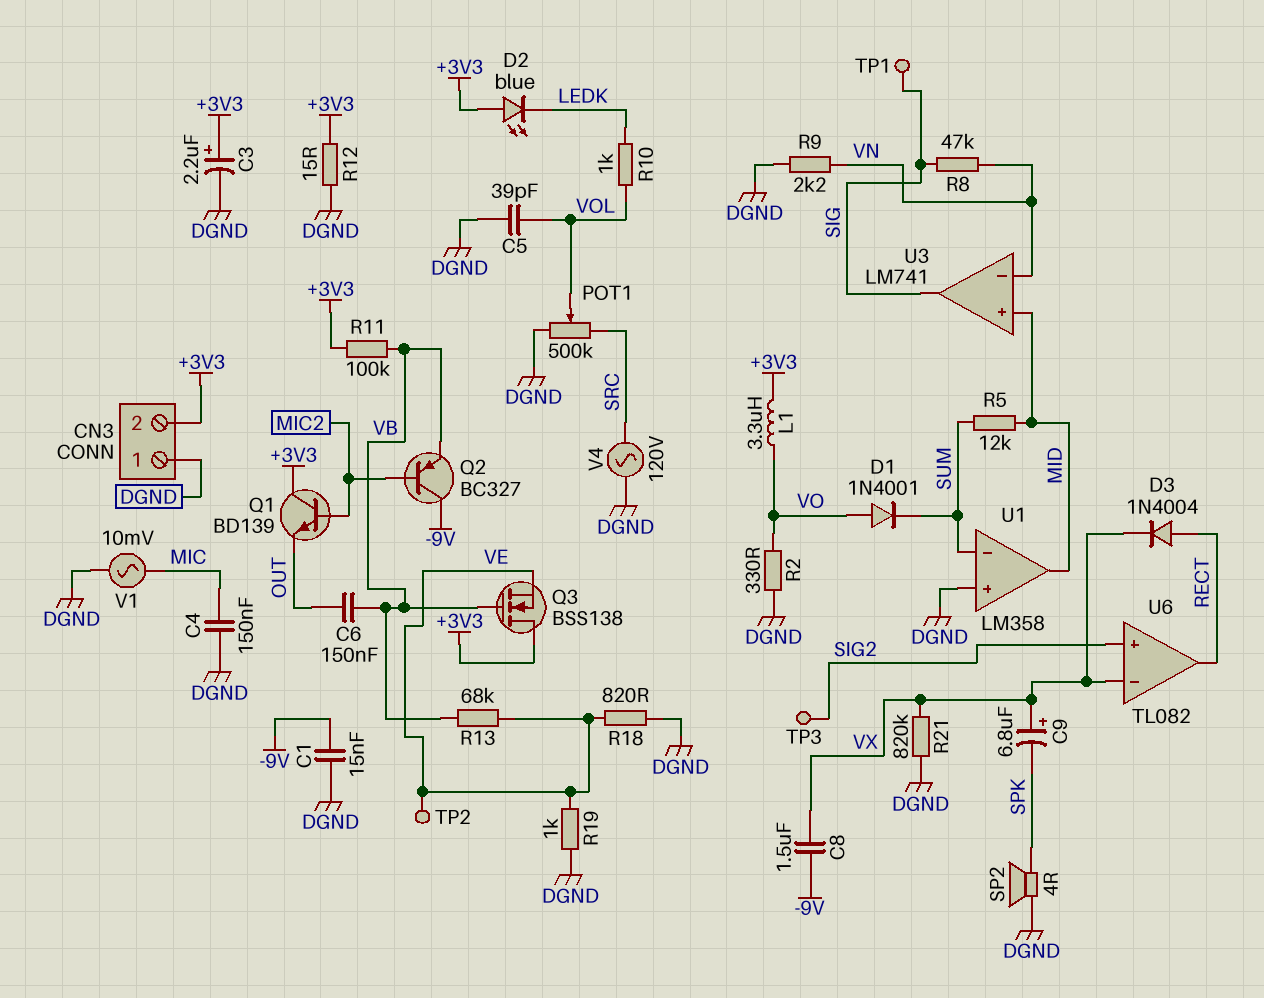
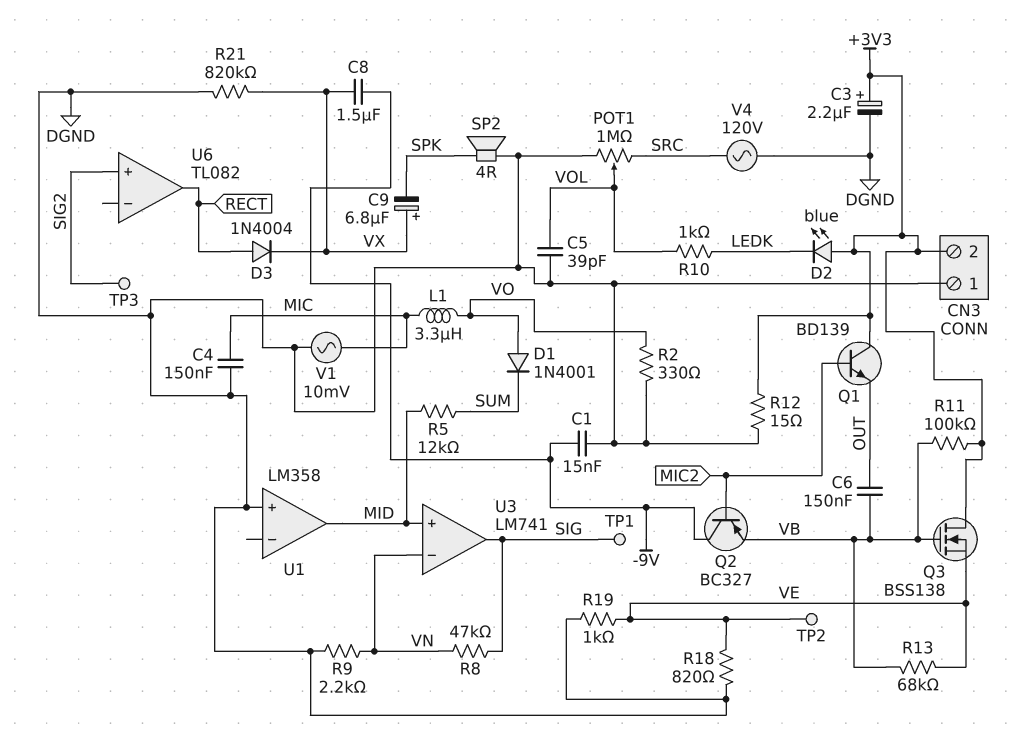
L1: 3.3uH (+3V3, VO) -> 3.3uH (MIC, VO)
POT1: 500k (DGND, SRC, wiper VOL) -> 1M (DGND, SRC, wiper VOL)
U1 pin in-: SUM -> none
U6 pin in-: VX -> none

